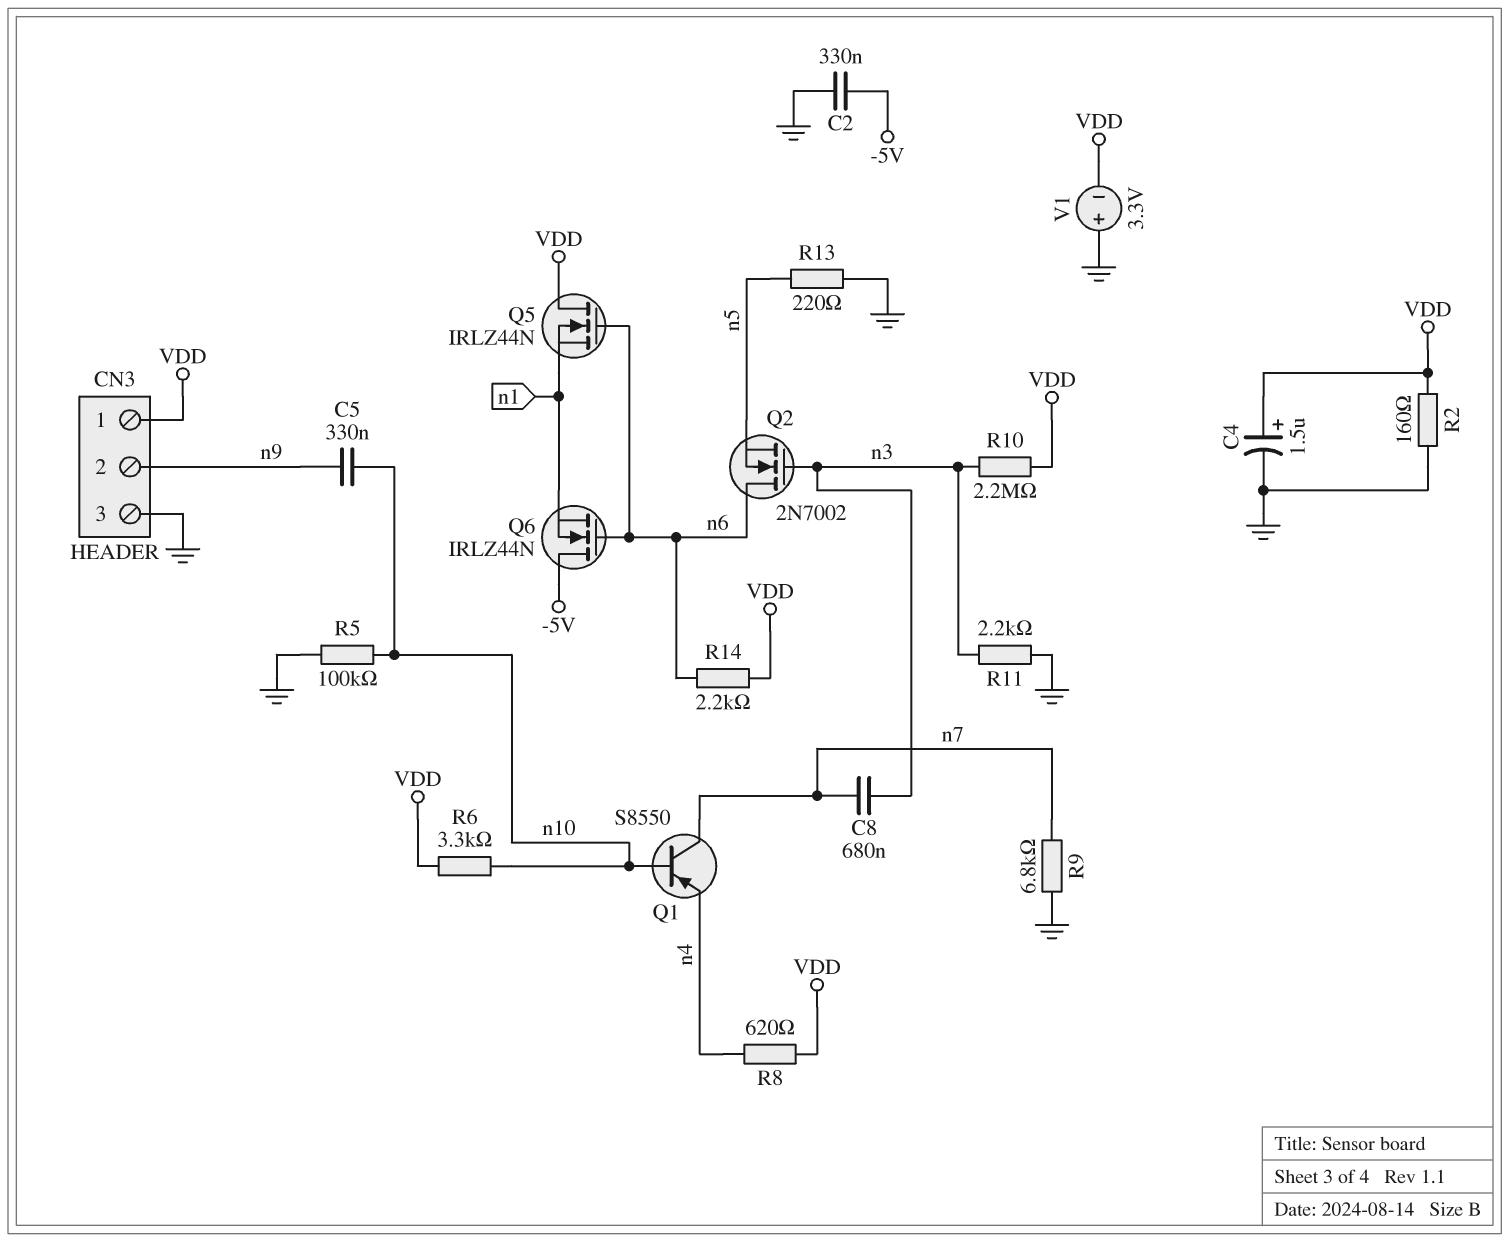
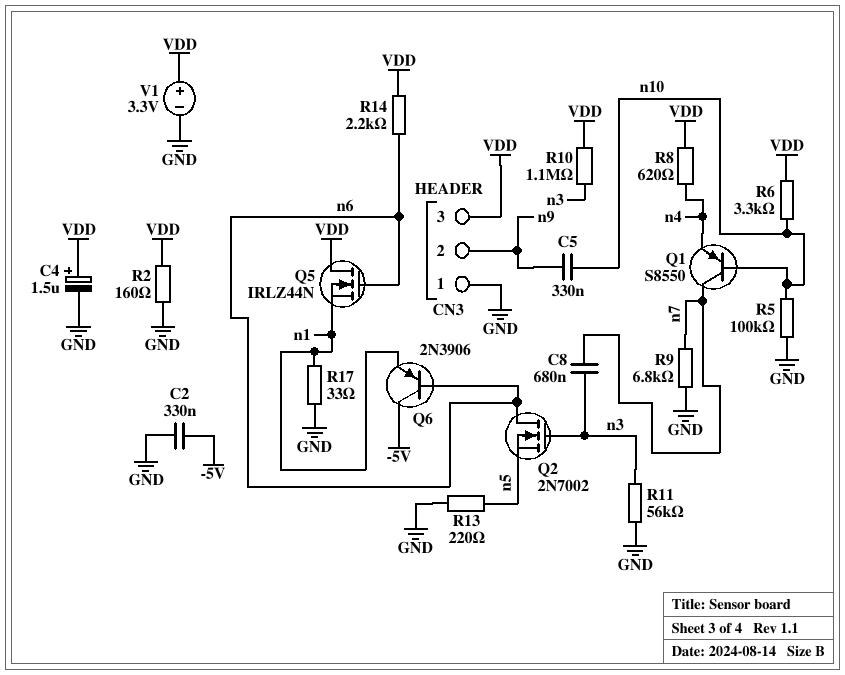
CN3 pin 1: VDD -> GND
CN3 pin 3: GND -> VDD
Q6: NMOS IRLZ44N (G n6, D -5V, S n1) -> PNP 2N3906 (B n6, C -5V, E n1)
R10: 2.2M (VDD, n3) -> 1.1M (VDD, n3)
R11: 2.2k (GND, n3) -> 56k (GND, n3)
R17: none -> 33 (GND, n1)
V1: 3.3V (plus GND, minus VDD) -> 3.3V (plus VDD, minus GND)

